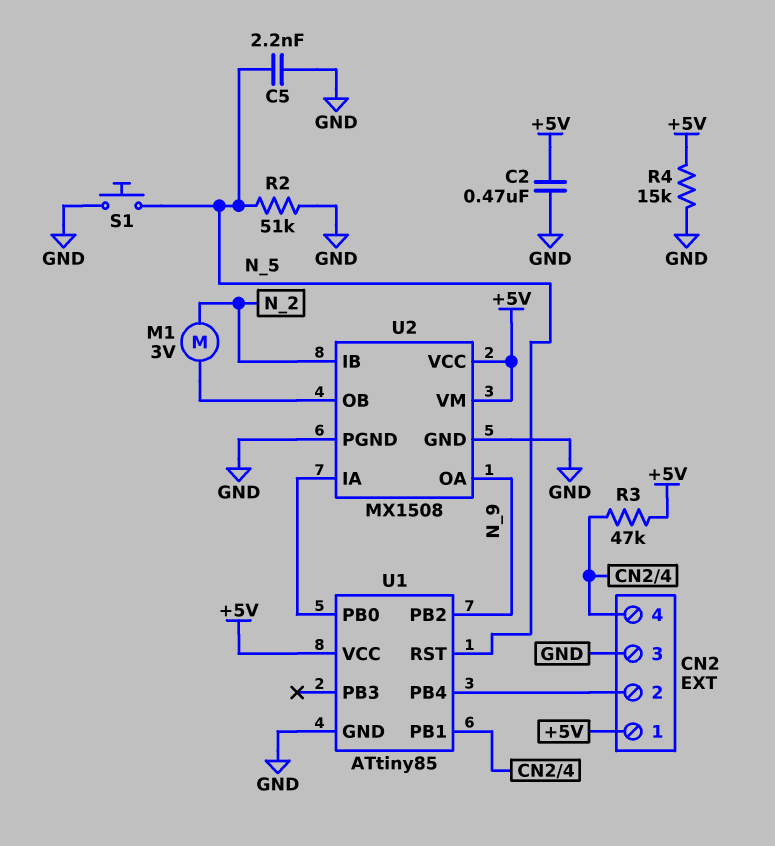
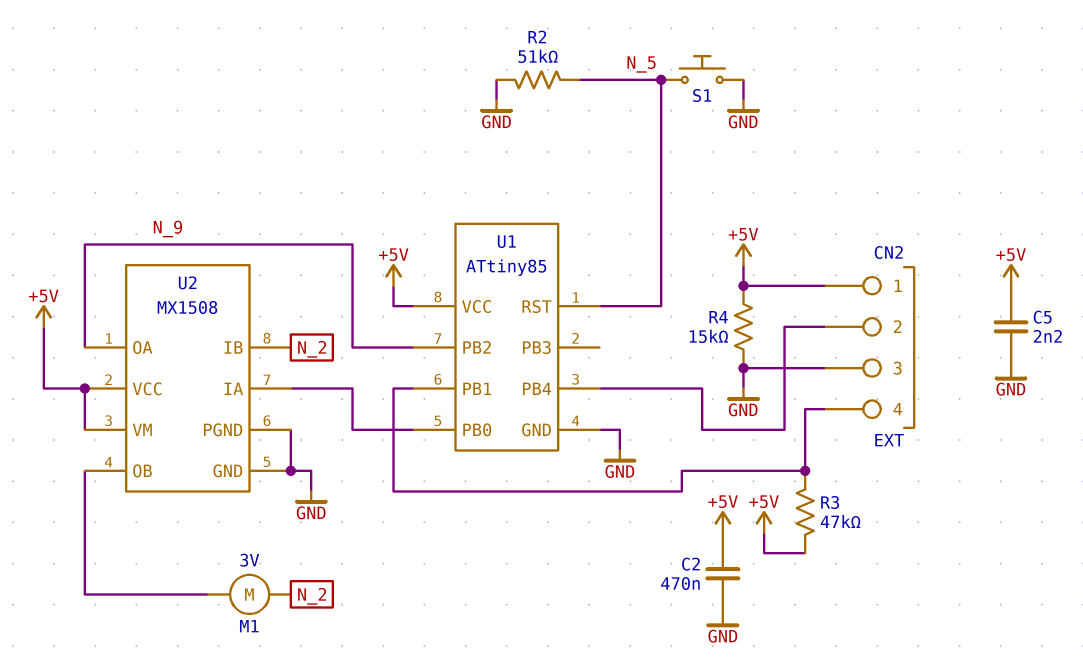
C5: 2.2nF (GND, N_5) -> 2.2nF (+5V, GND)

